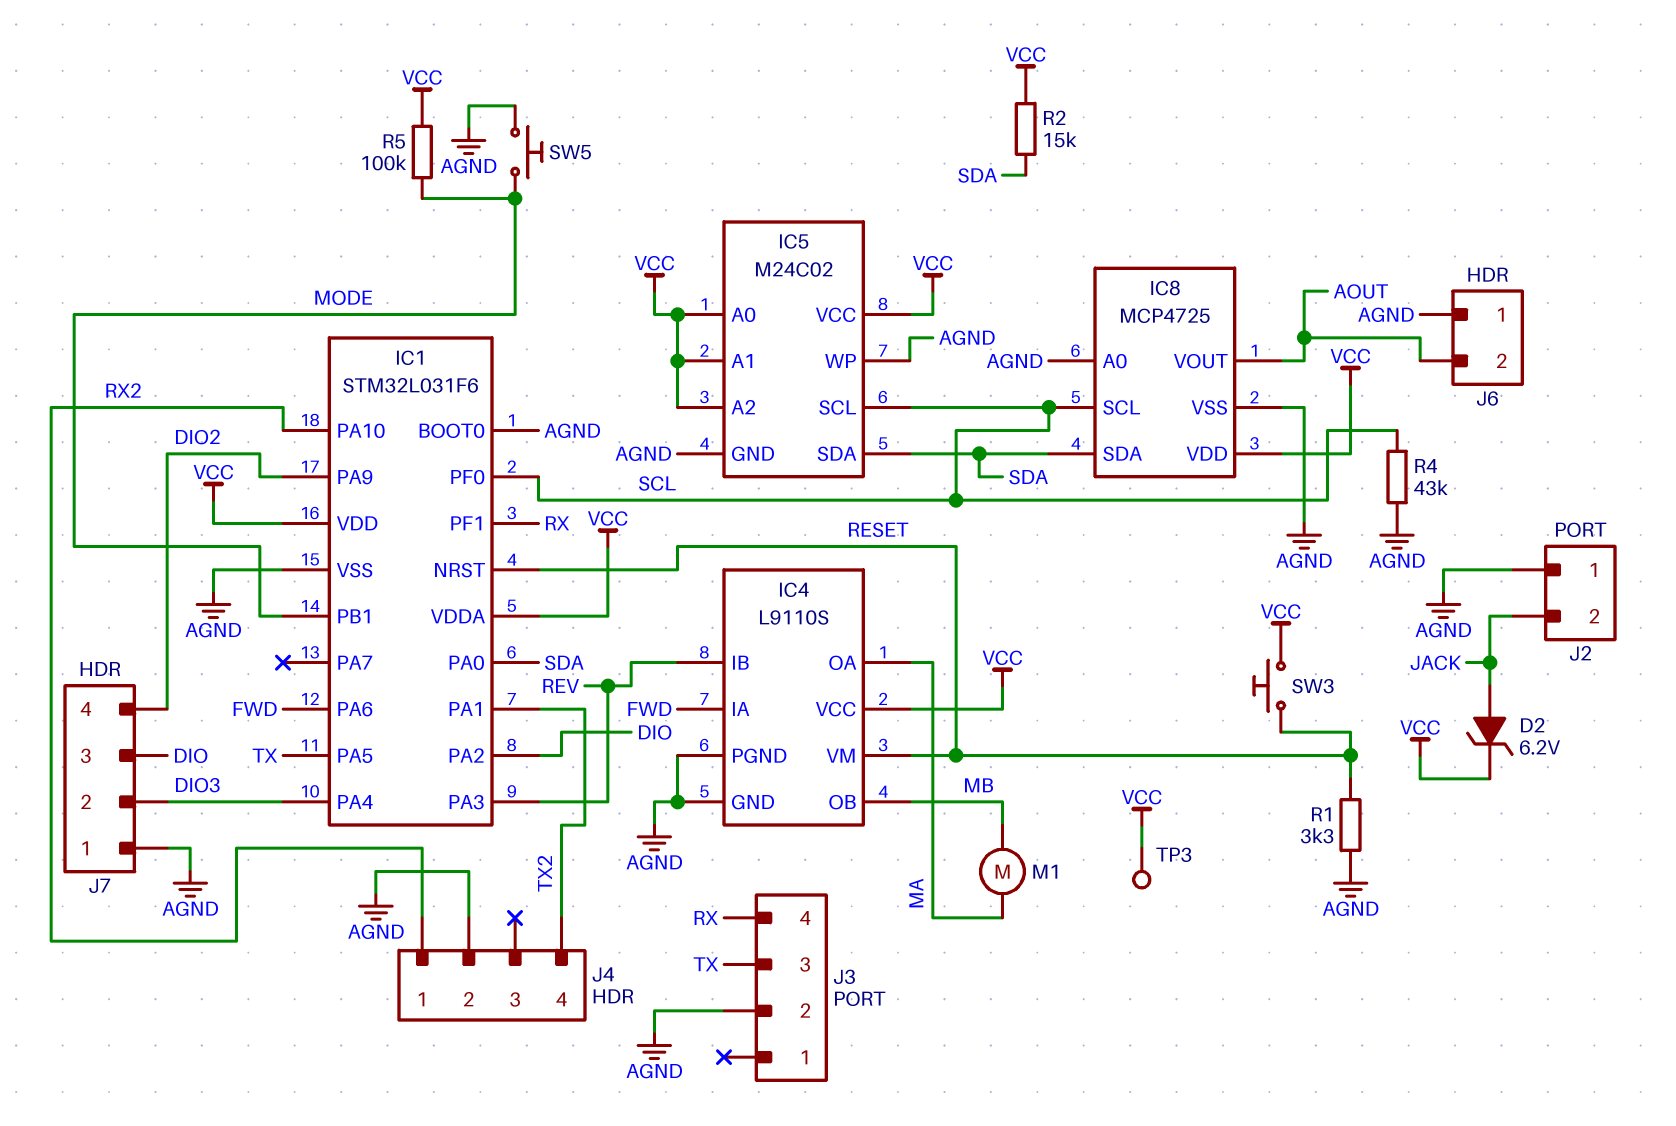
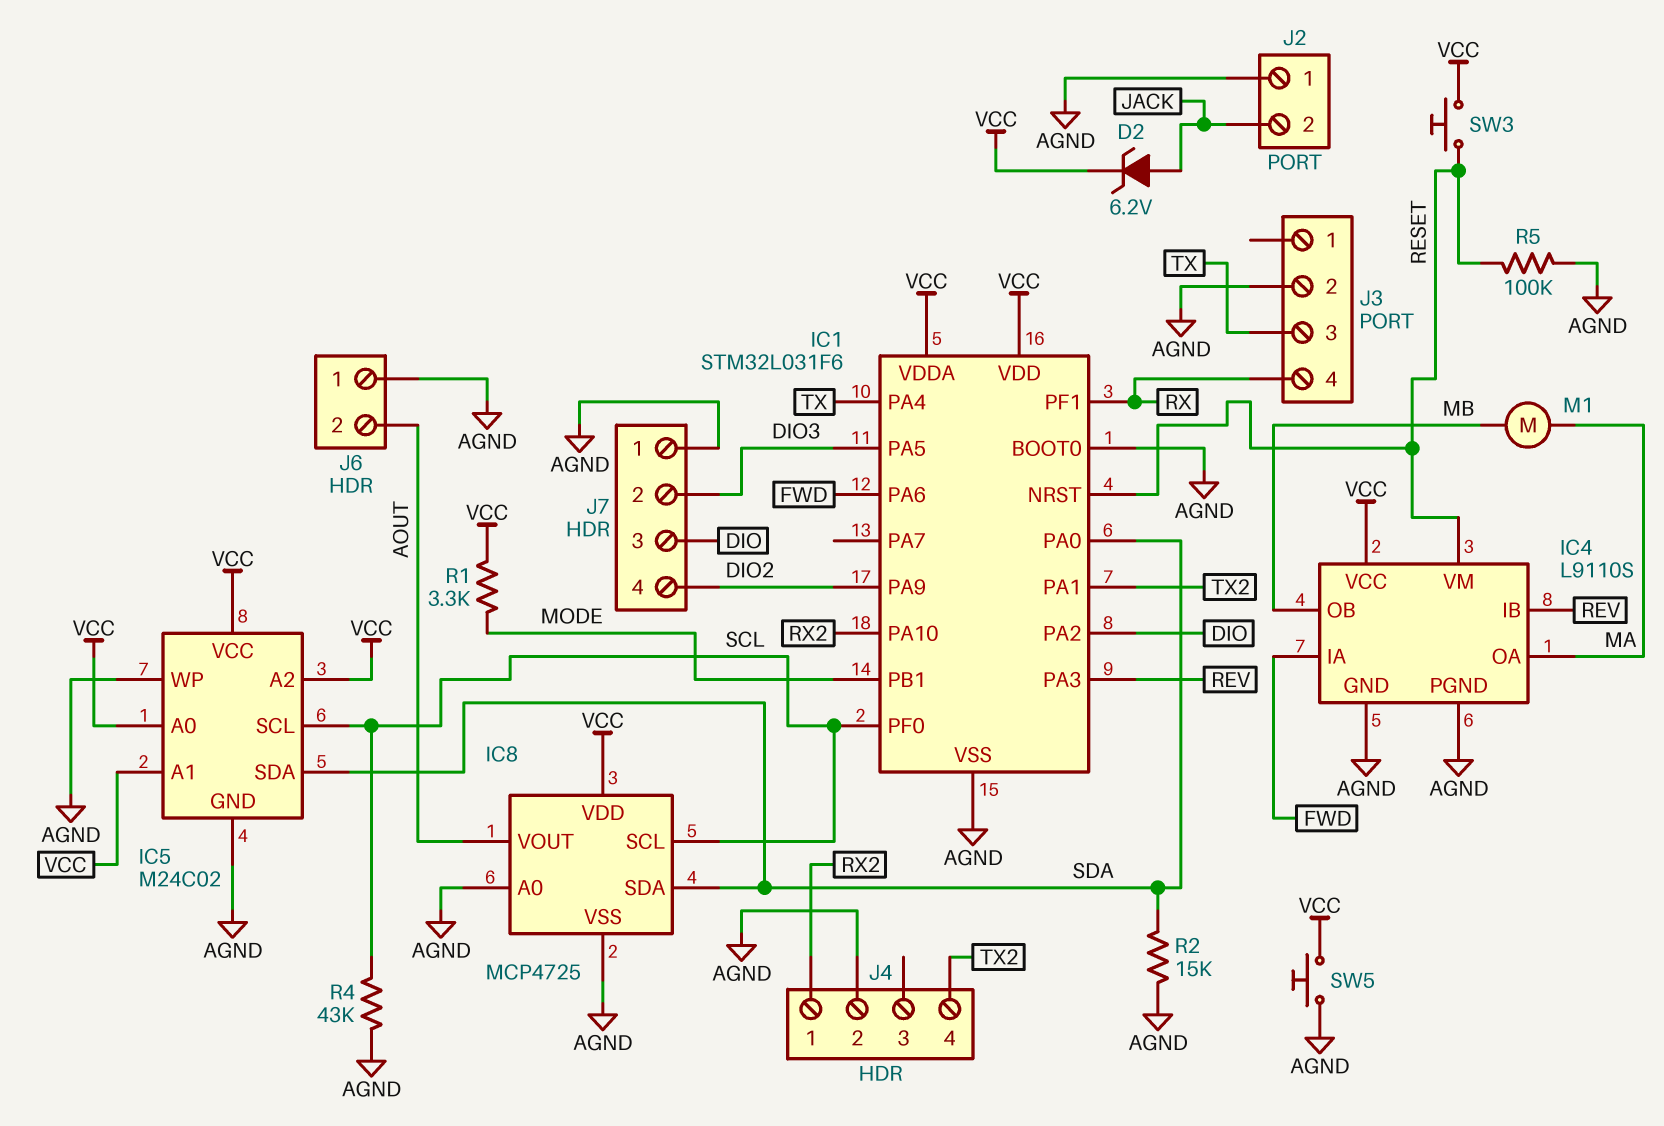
IC1 pin PA4: DIO3 -> TX
IC1 pin PA5: TX -> DIO3
R1: 3.3k (AGND, RESET) -> 3.3k (MODE, VCC)
R2: 15k (SDA, VCC) -> 15k (AGND, SDA)
R5: 100k (MODE, VCC) -> 100k (AGND, RESET)
SW5: button (AGND, MODE) -> button (AGND, VCC)
TP3: test point (VCC) -> none

